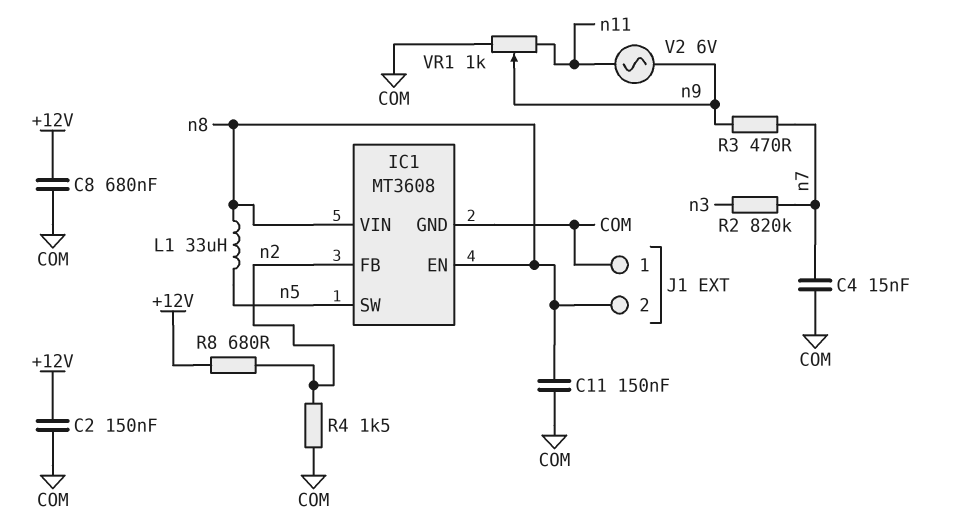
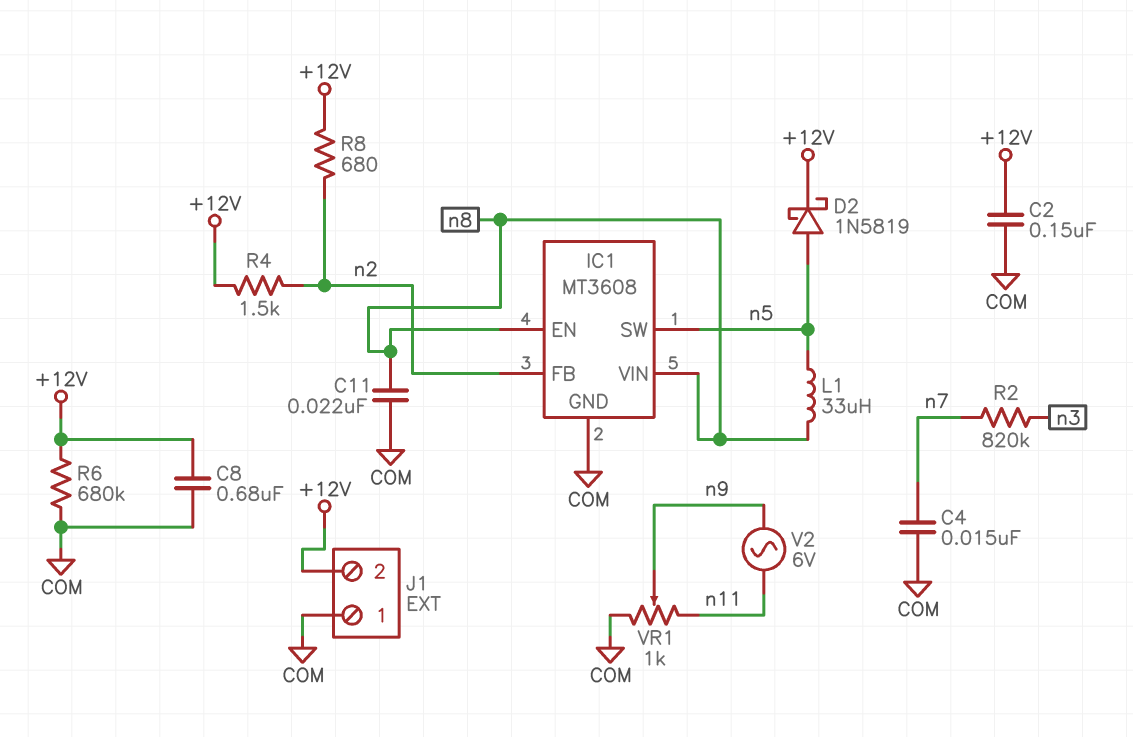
C11: 150nF (COM, n8) -> 22nF (COM, n8)
D2: none -> schottky 1N5819 (A n5, K +12V)
J1 pin 2: n8 -> +12V
R3: 470 (n7, n9) -> none
R4: 1.5k (COM, n2) -> 1.5k (+12V, n2)
R6: none -> 680k (+12V, COM)

